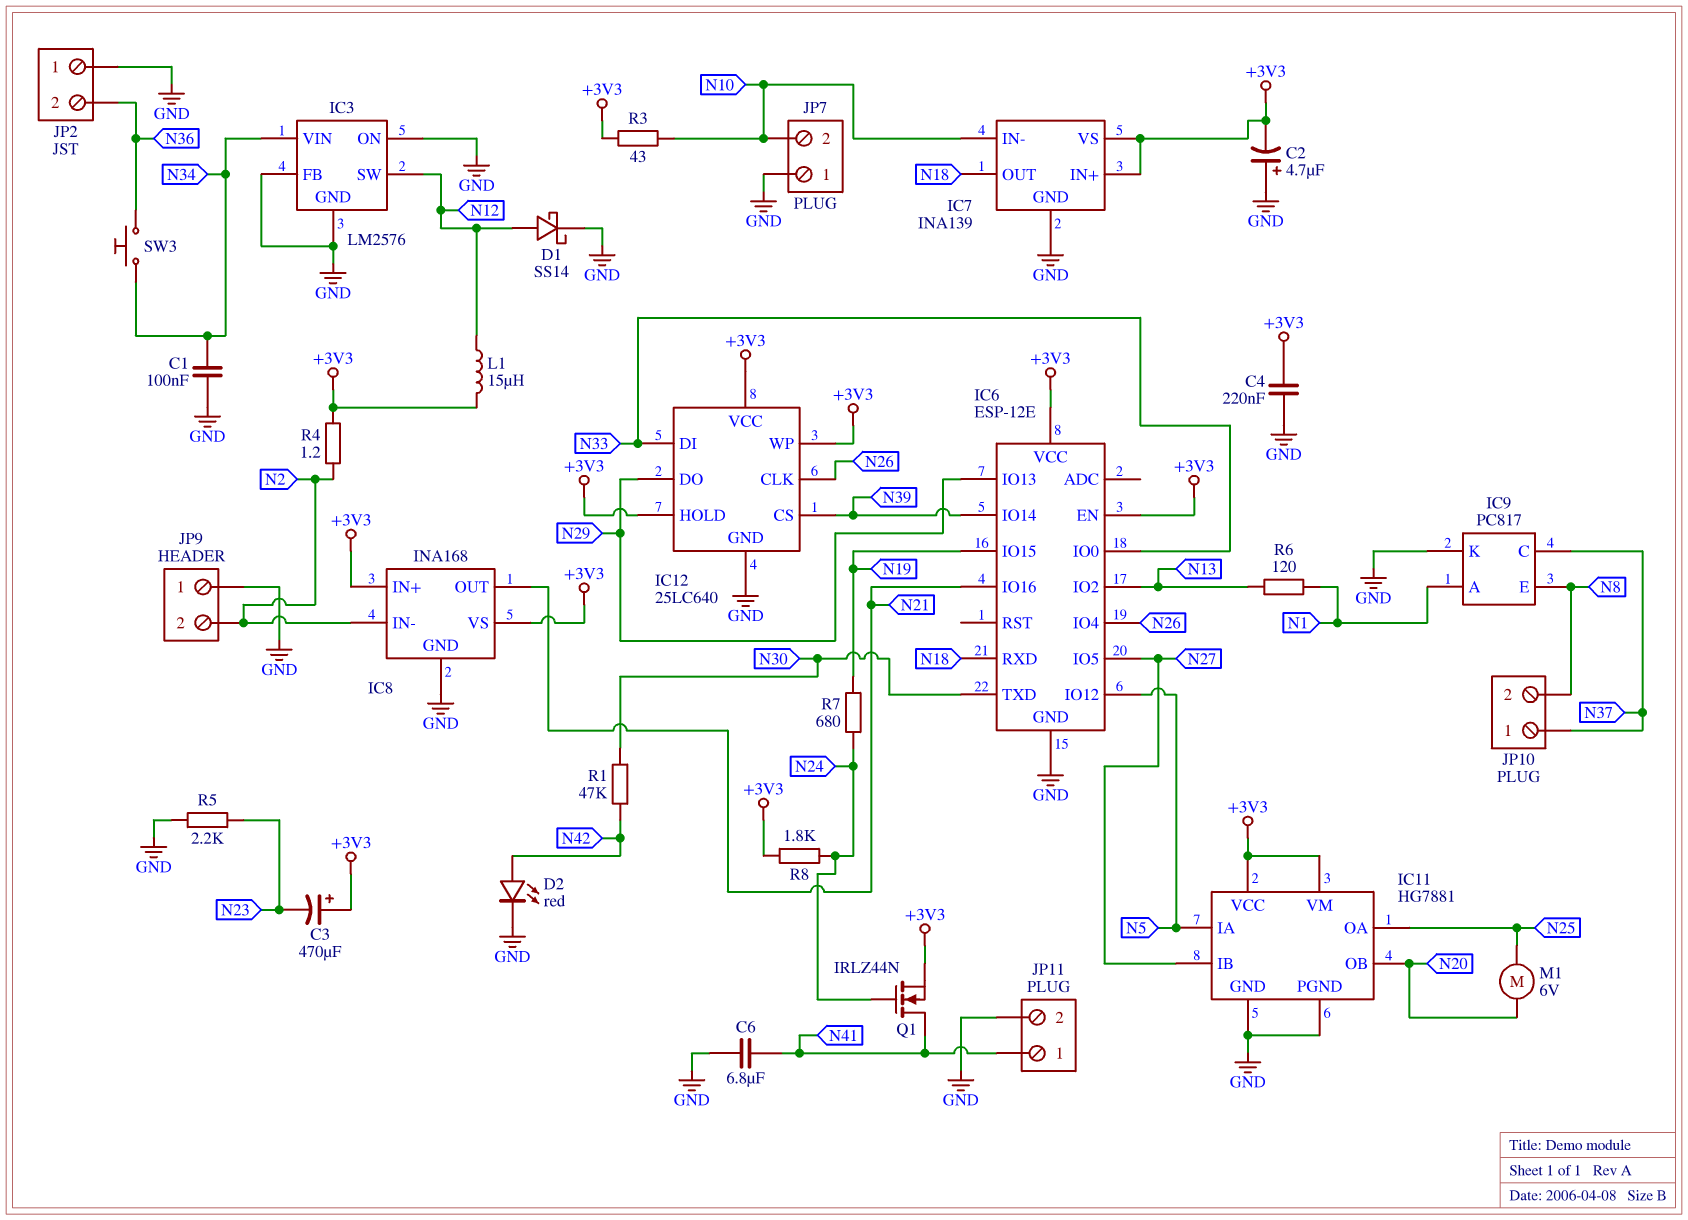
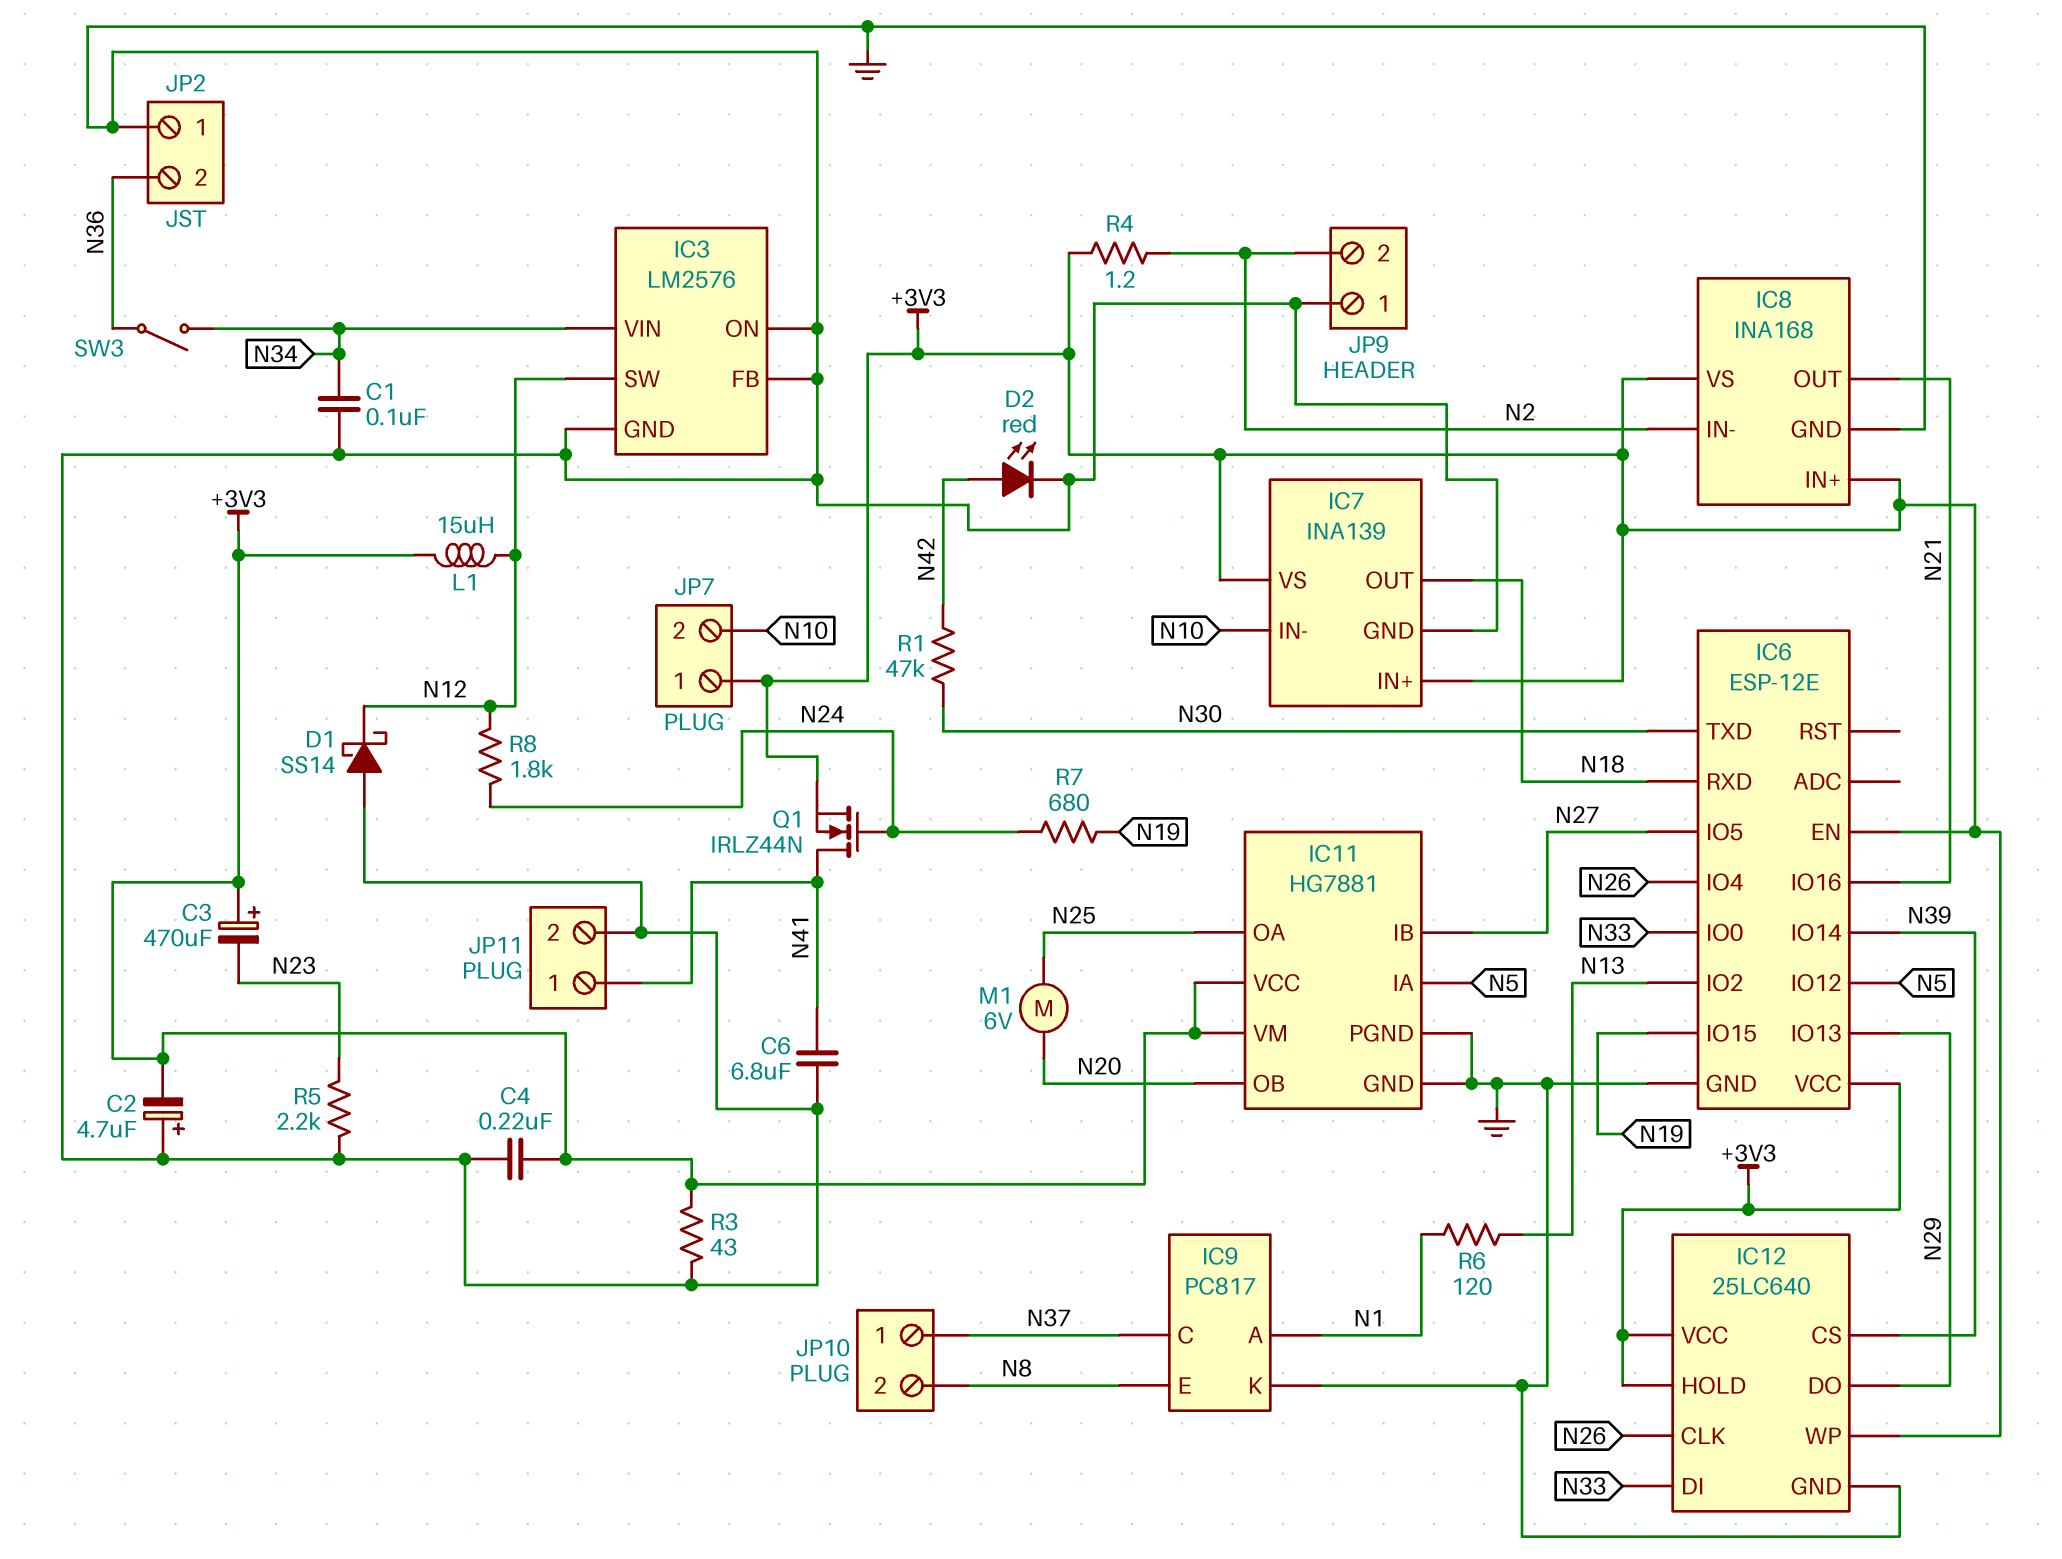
D1: schottky SS14 (A N12, K GND) -> schottky SS14 (A GND, K N12)
JP7 pin 1: GND -> +3V3
R3: 43 (+3V3, N10) -> 43 (+3V3, GND)
R8: 1.8k (+3V3, N24) -> 1.8k (N12, N24)
SW3: button (N34, N36) -> switch (N34, N36)

